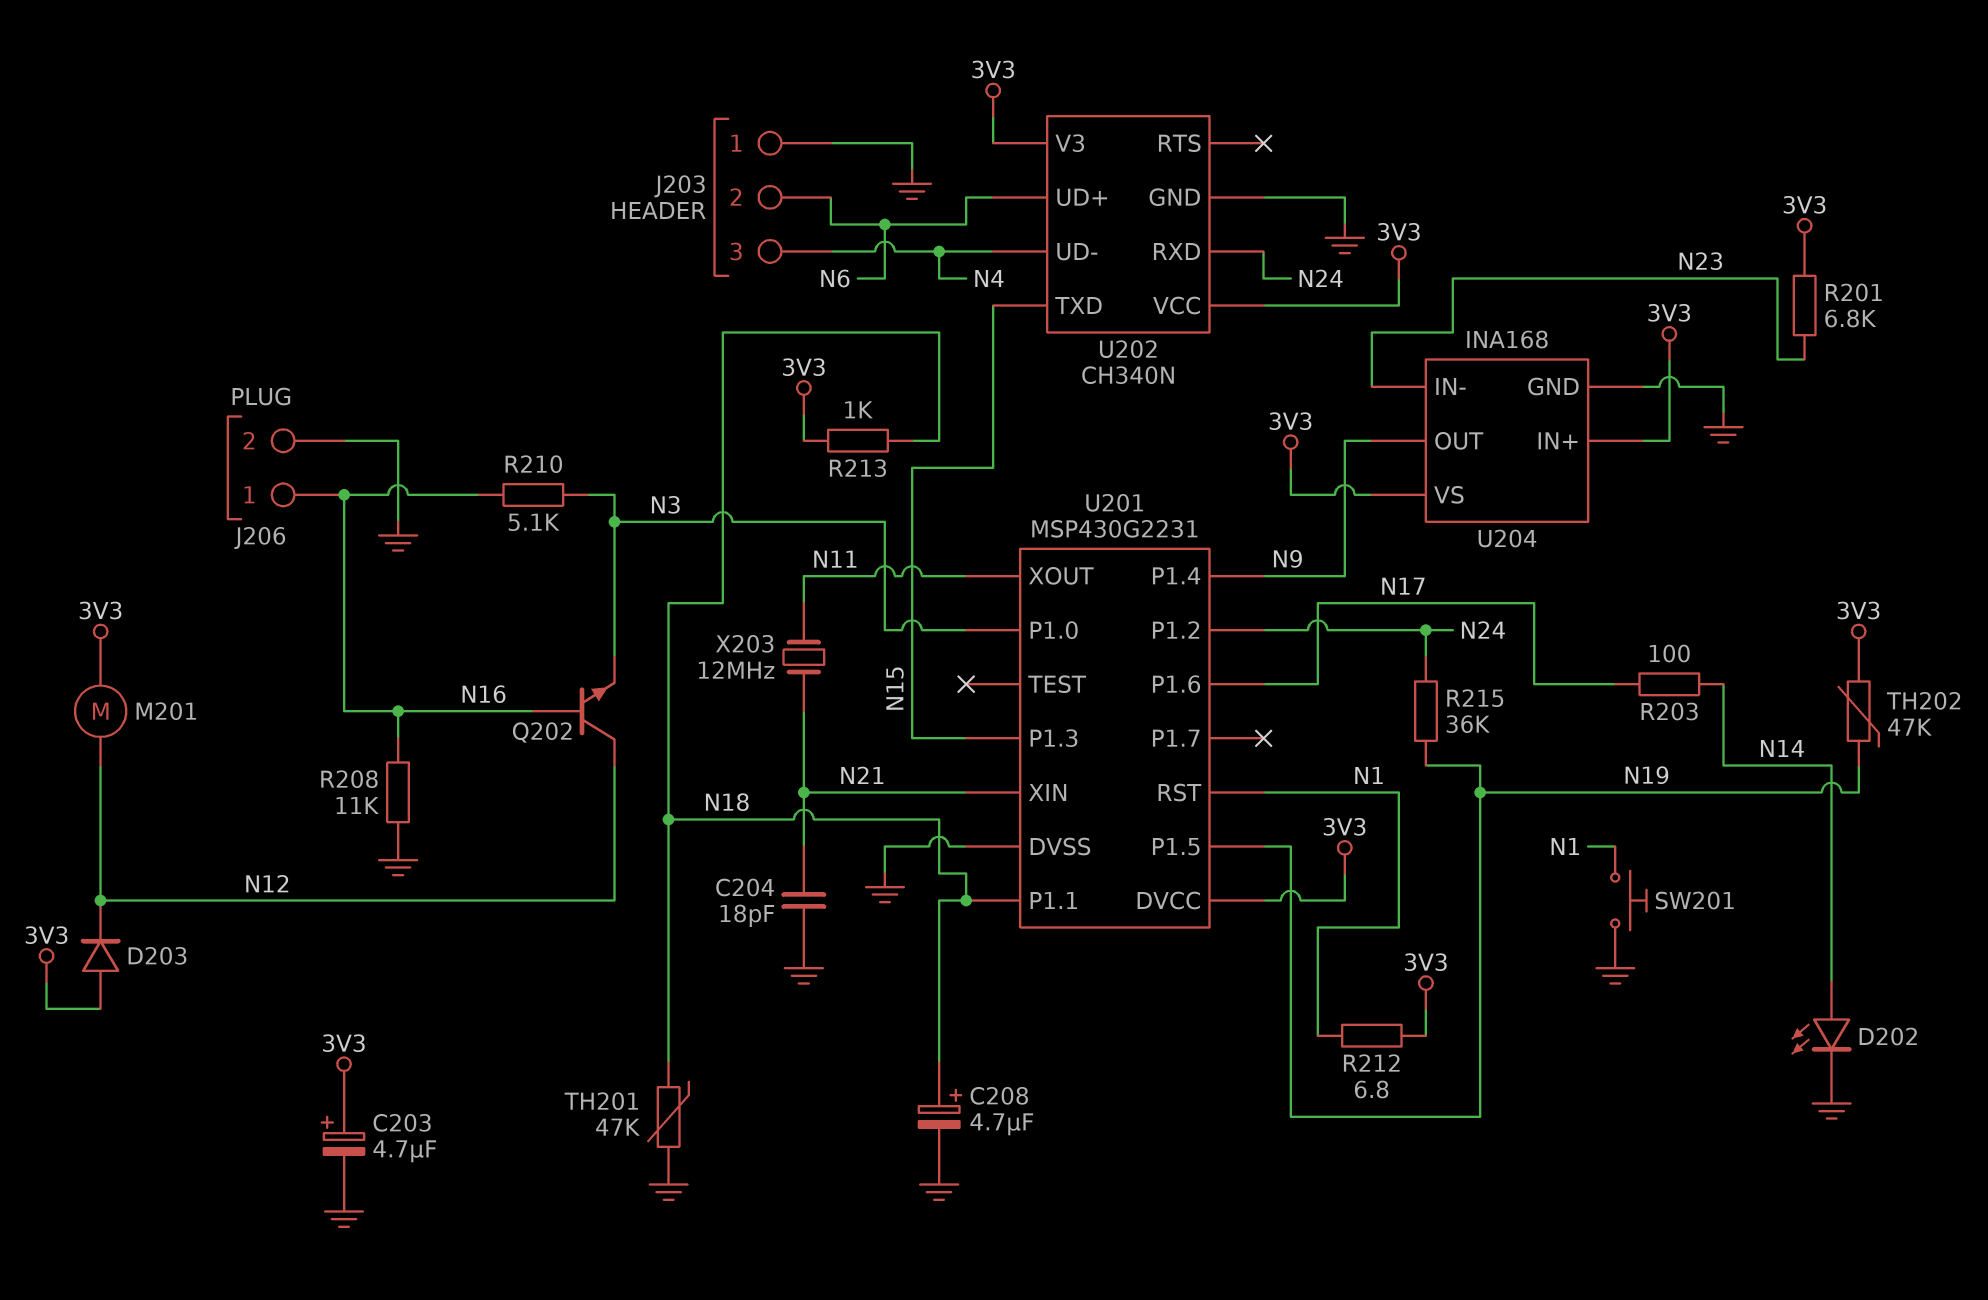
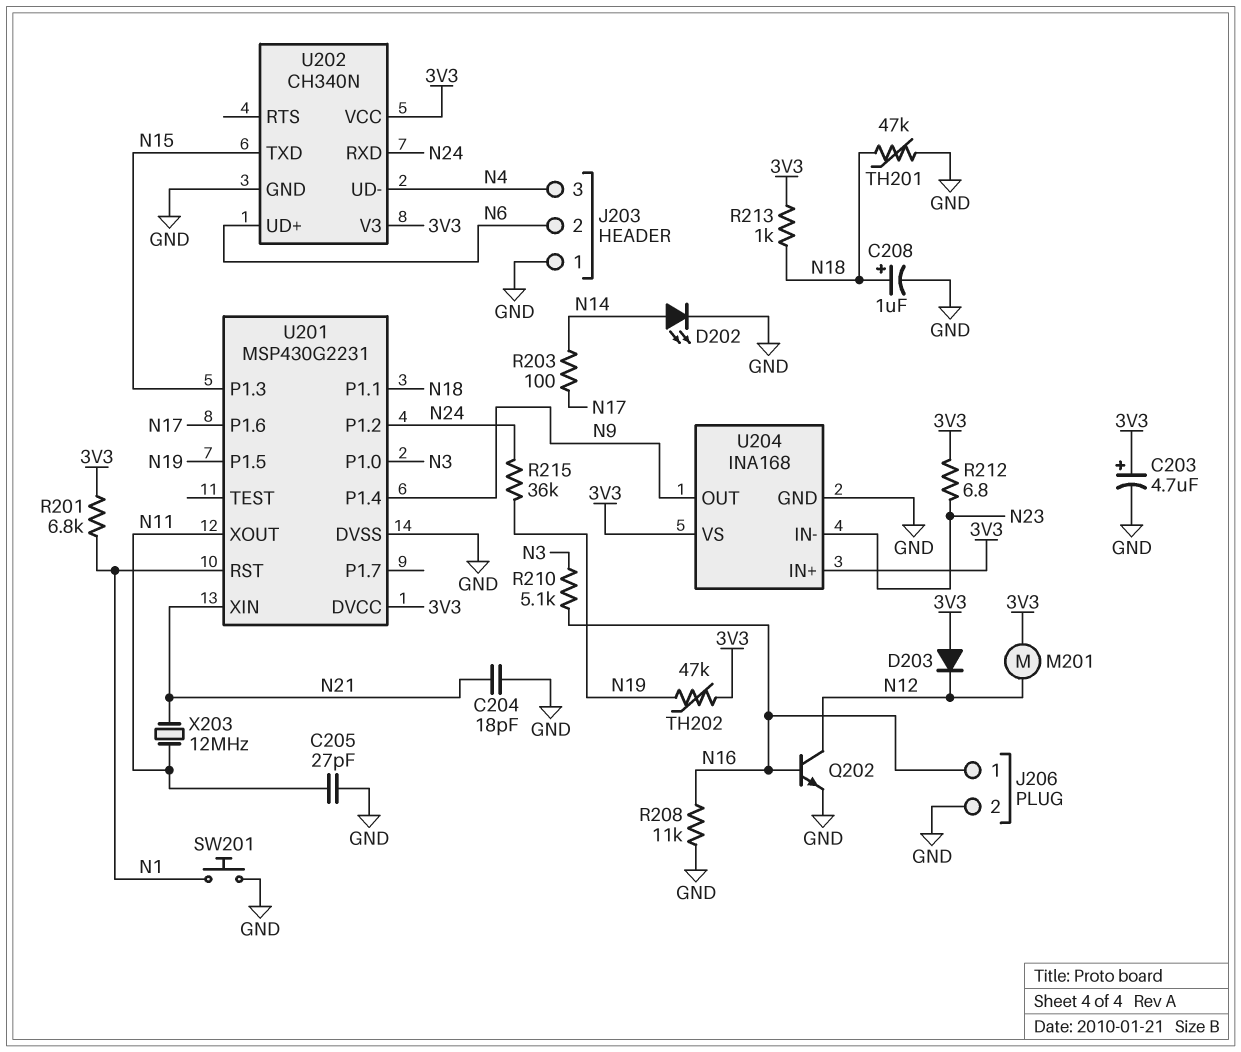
C205: none -> 27pF (GND, N11)
C208: 4.7uF (plus N18, minus GND) -> 1uF (plus N18, minus GND)
Q202: NPN (B N16, C N12, E N3) -> NPN (B N16, C N12, E GND)
R201: 6.8k (3V3, N23) -> 6.8k (3V3, N1)
R212: 6.8 (3V3, N1) -> 6.8 (3V3, N23)

